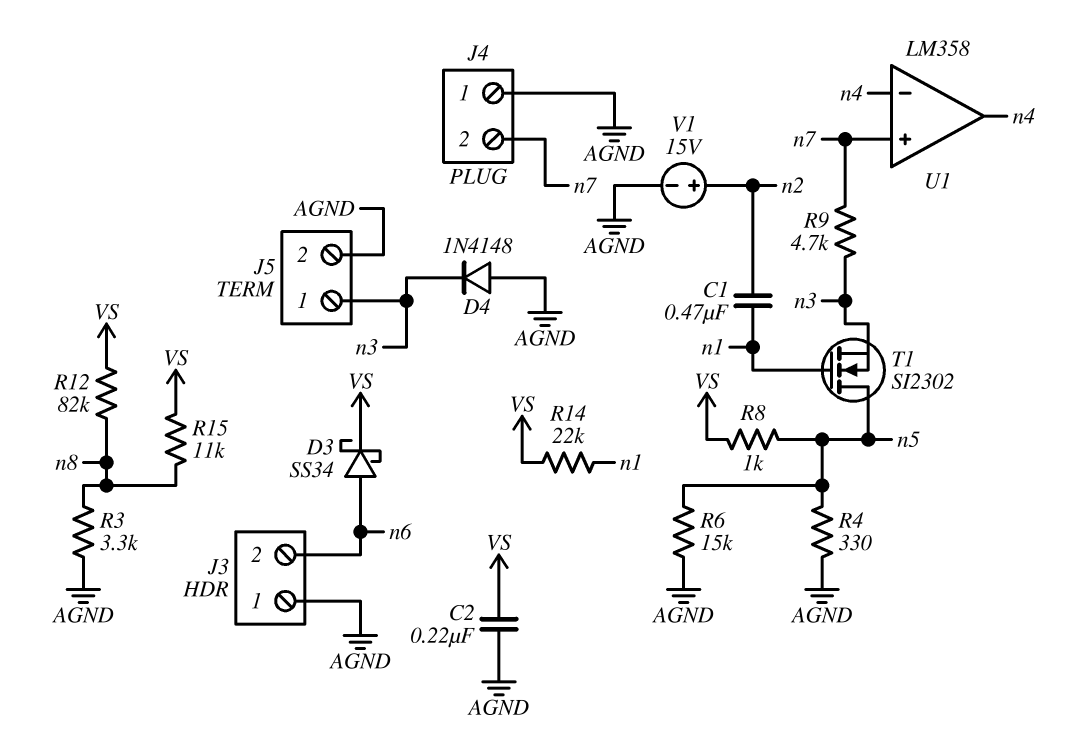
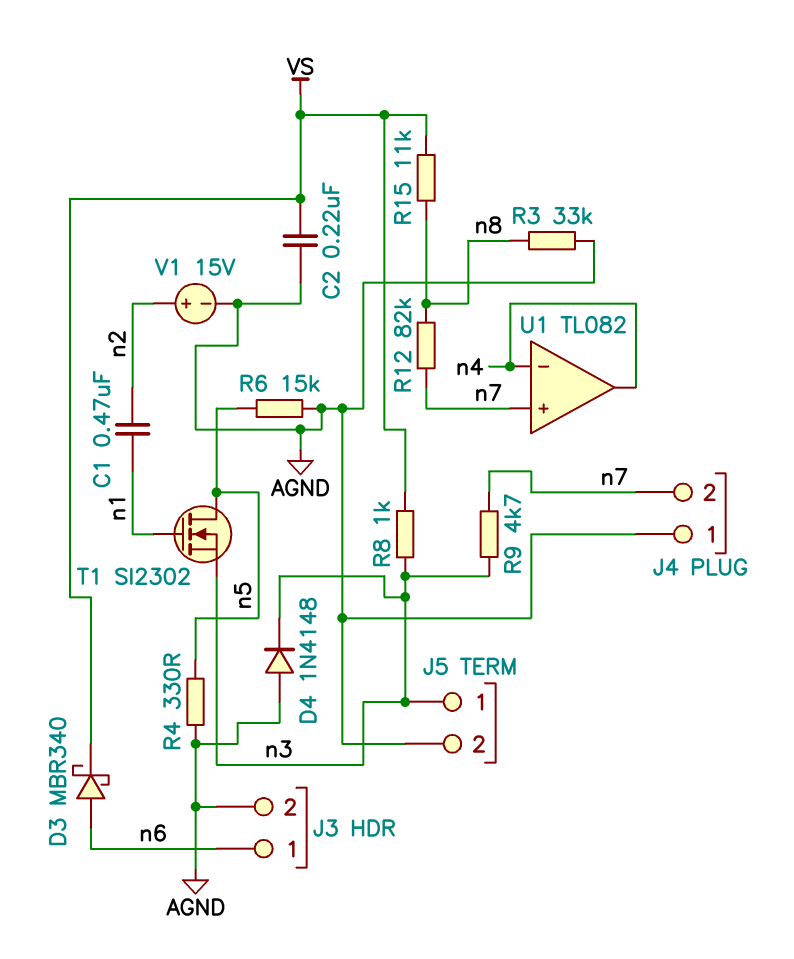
D3: schottky SS34 (A n6, K VS) -> schottky MBR340 (A n6, K VS)
J3 pin 1: AGND -> n6
J3 pin 2: n6 -> AGND
R3: 3.3k (AGND, n8) -> 33k (AGND, n8)
R8: 1k (VS, n5) -> 1k (VS, n3)
R12: 82k (VS, n8) -> 82k (n7, n8)
R14: 22k (VS, n1) -> none
U1: LM358 -> TL082

